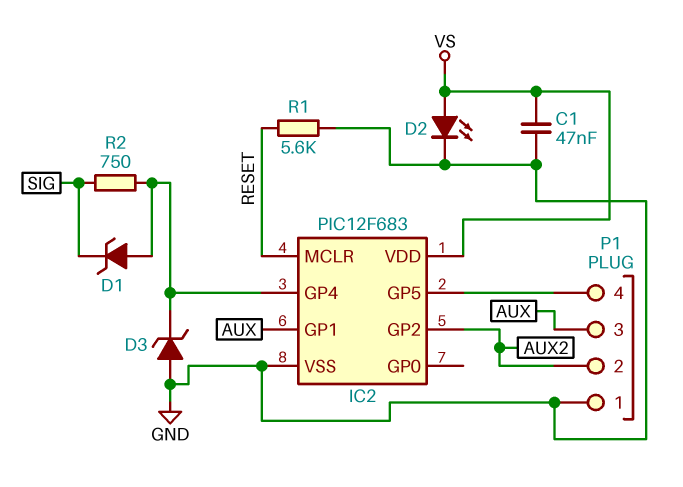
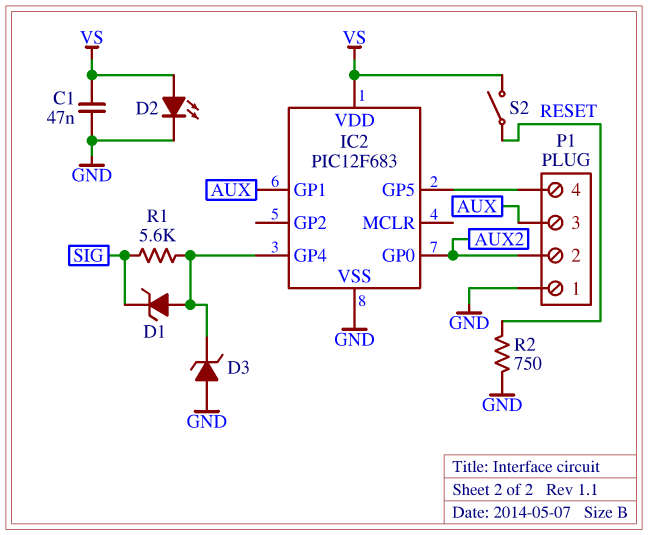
IC2 pin GP0: none -> AUX2
IC2 pin GP2: AUX2 -> none
IC2 pin MCLR: RESET -> none
R1: 5.6k (GND, RESET) -> 5.6k (IC2/GP4, SIG)
R2: 750 (IC2/GP4, SIG) -> 750 (GND, RESET)
S2: none -> switch (RESET, VS)

